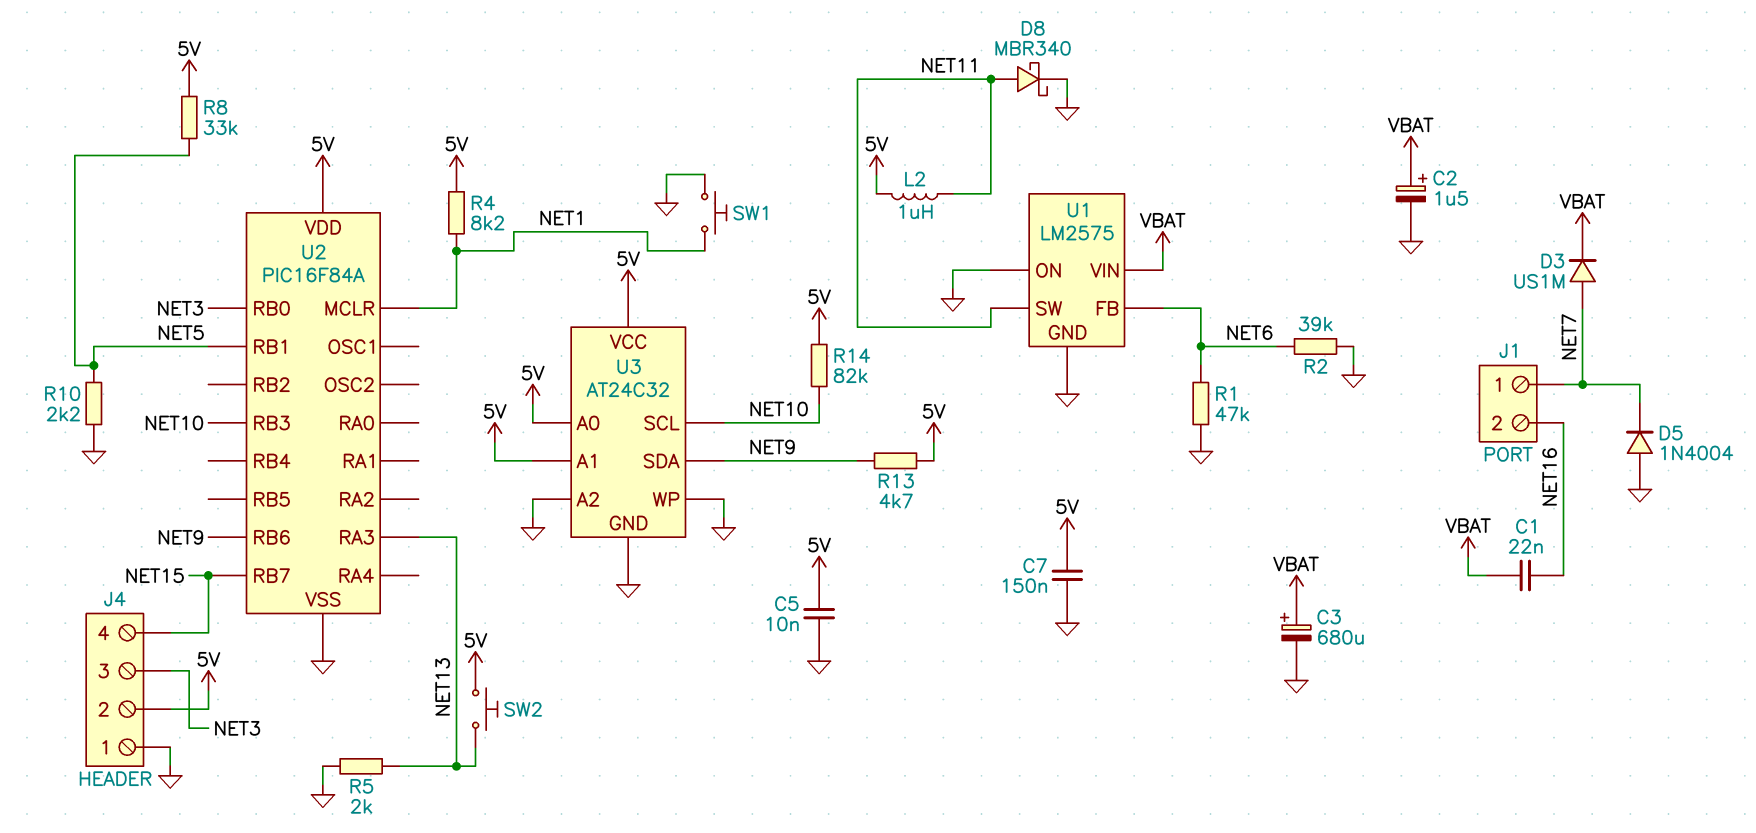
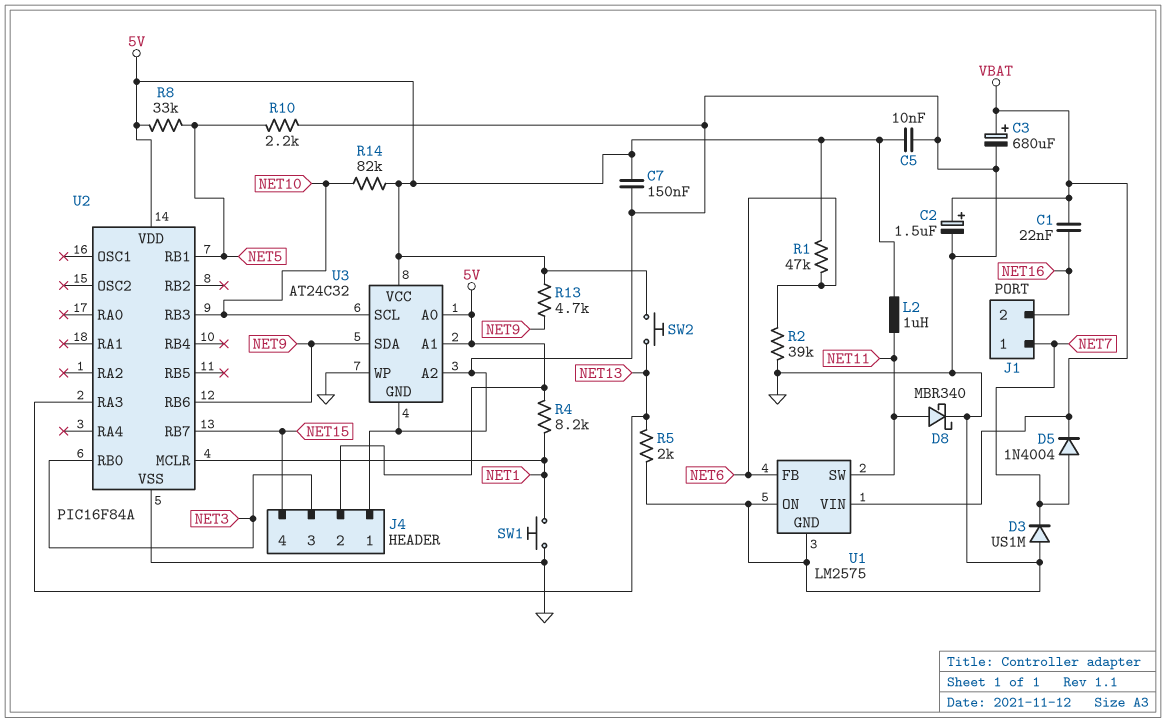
D3: diode US1M (A NET7, K VBAT) -> diode US1M (A GND, K NET7)
D5: diode 1N4004 (A GND, K NET7) -> diode 1N4004 (A NET7, K VBAT)
R1: 47k (GND, NET6) -> 47k (5V, NET6)

